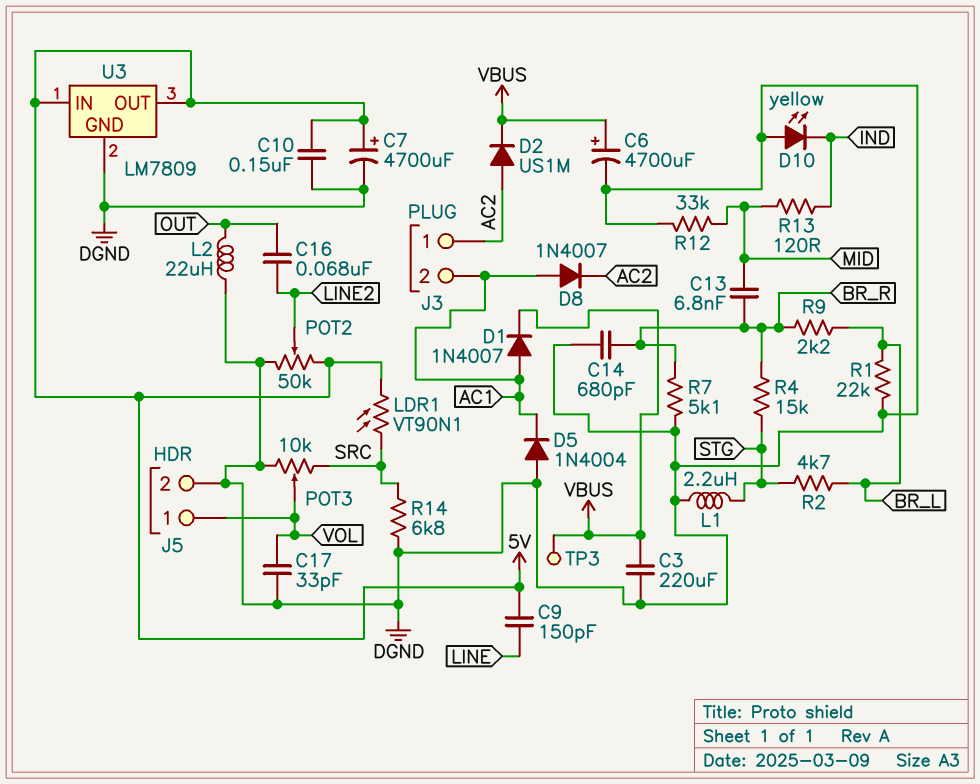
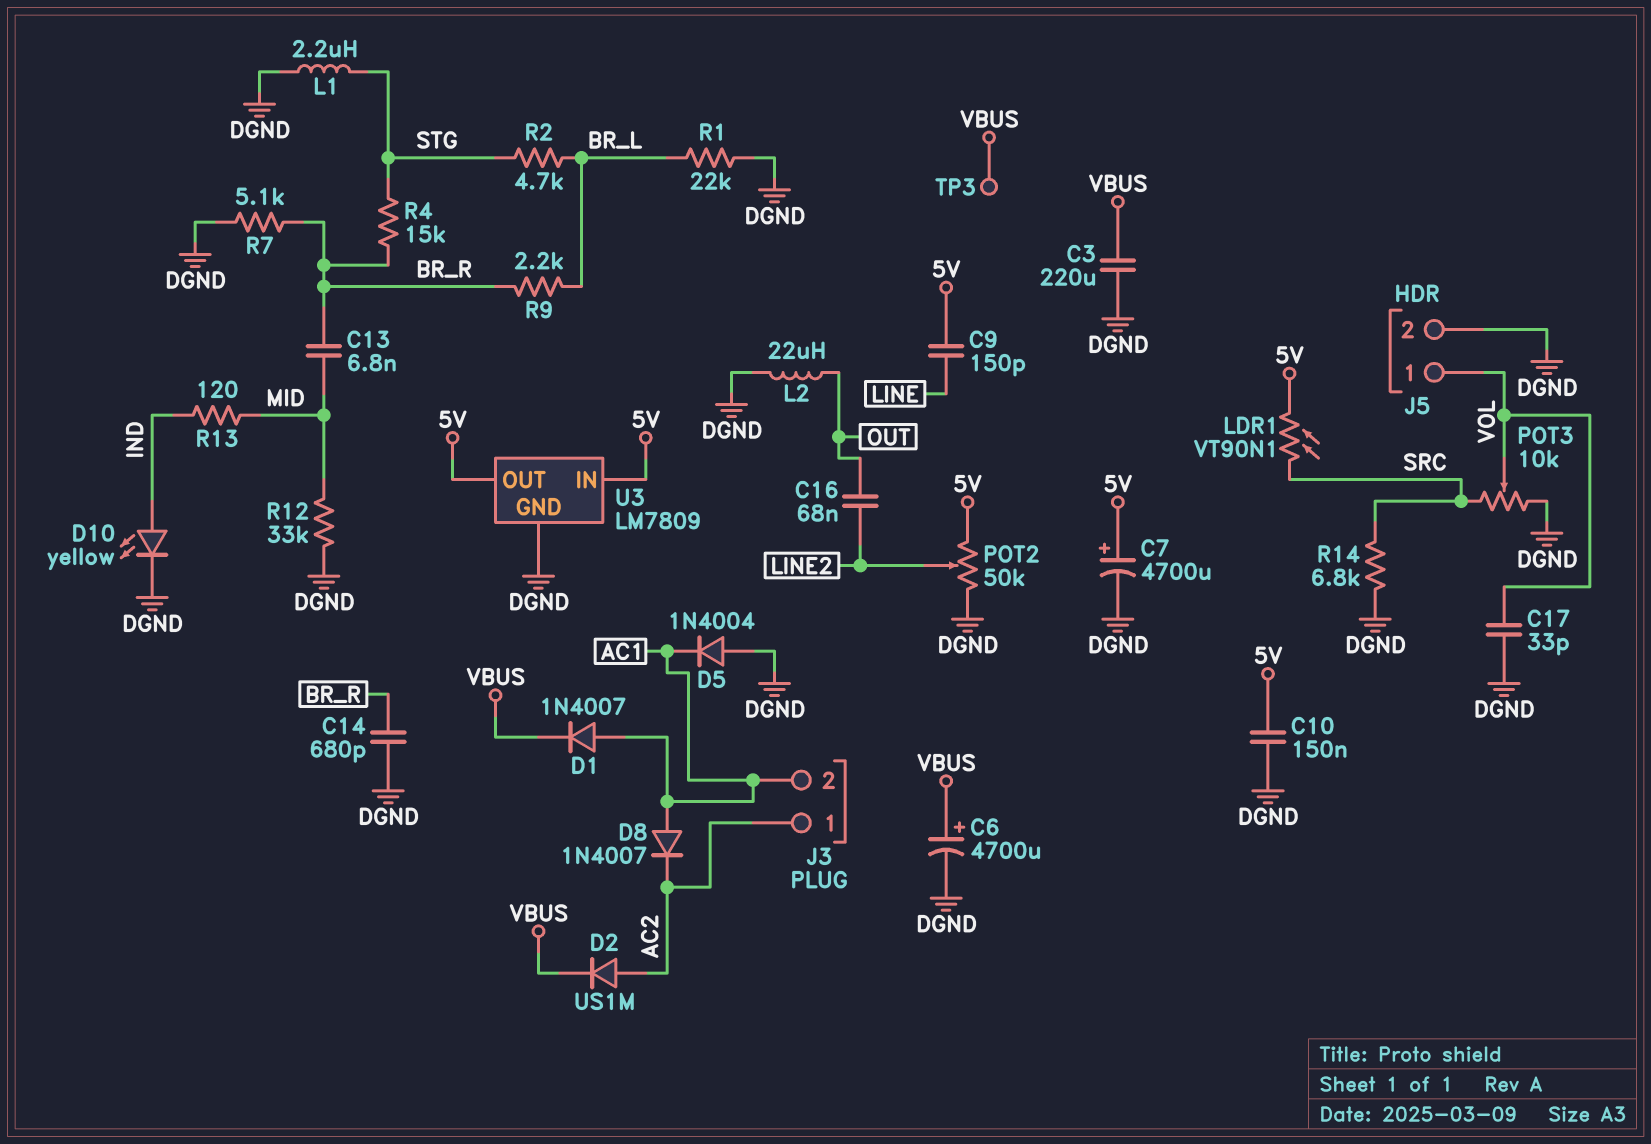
D10: LED yellow (A DGND, K IND) -> LED yellow (A IND, K DGND)

